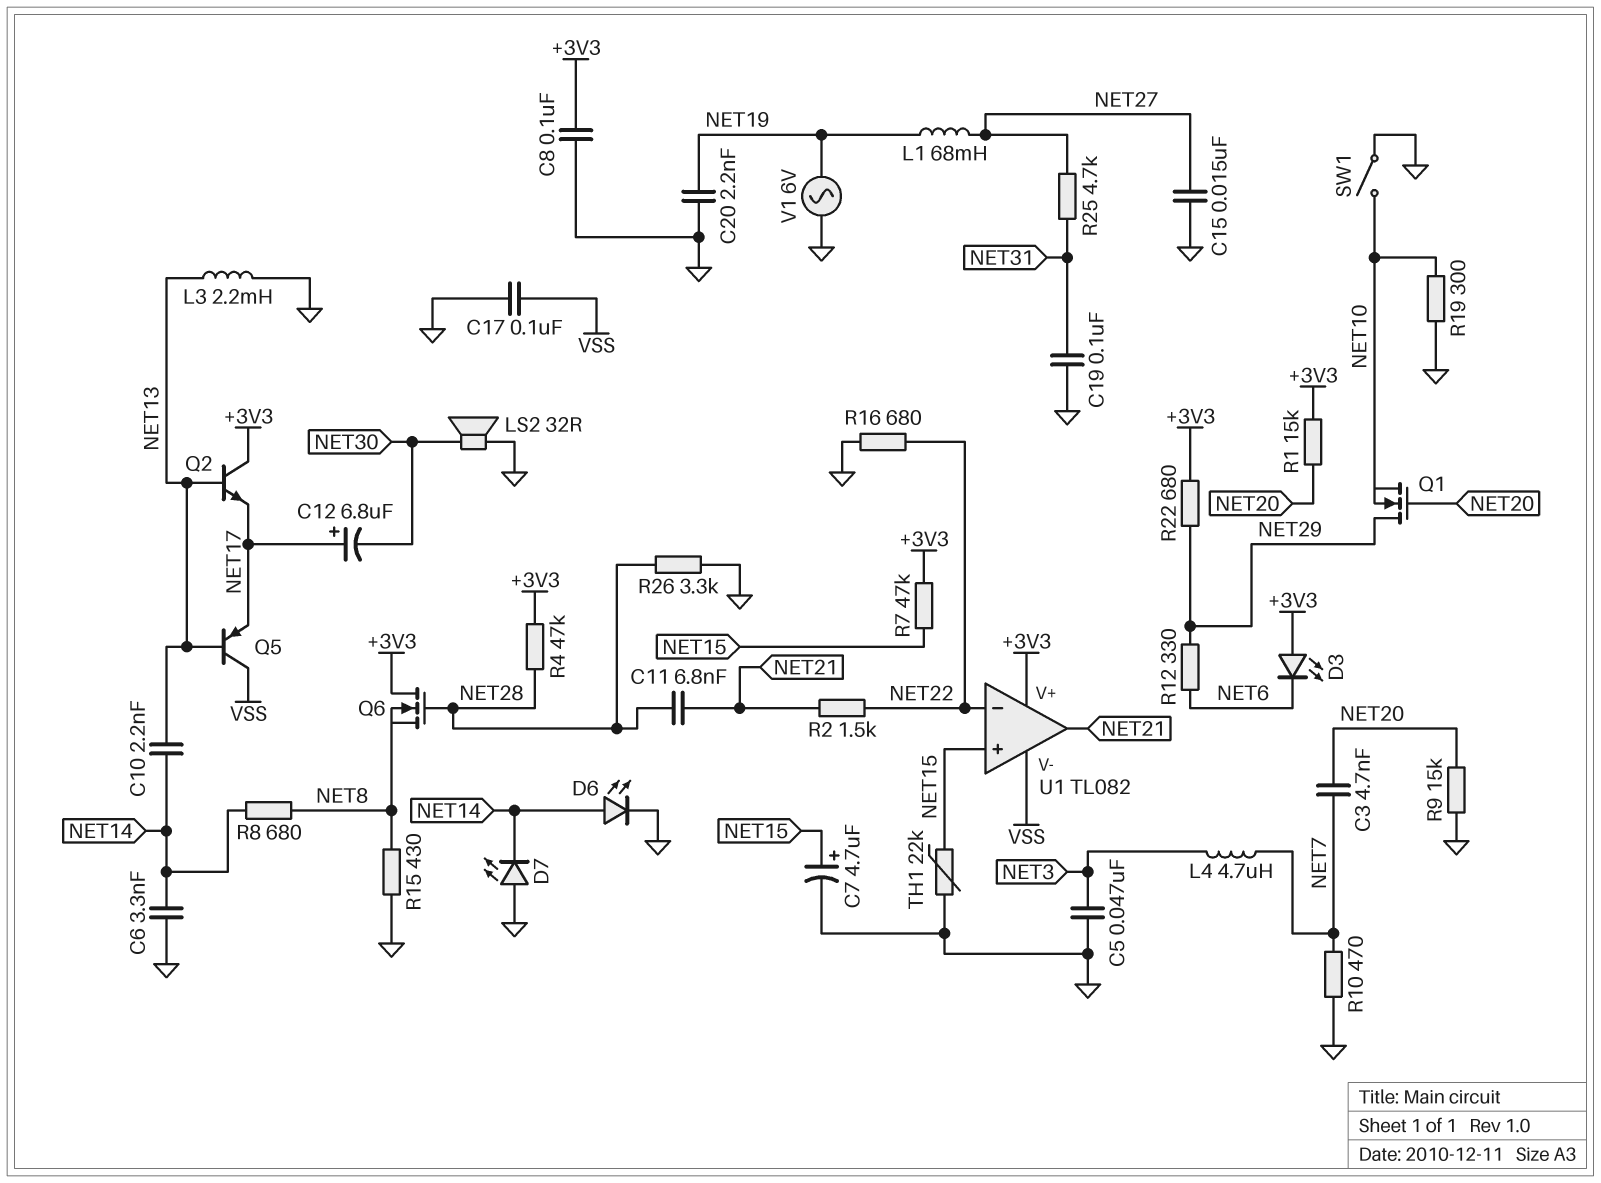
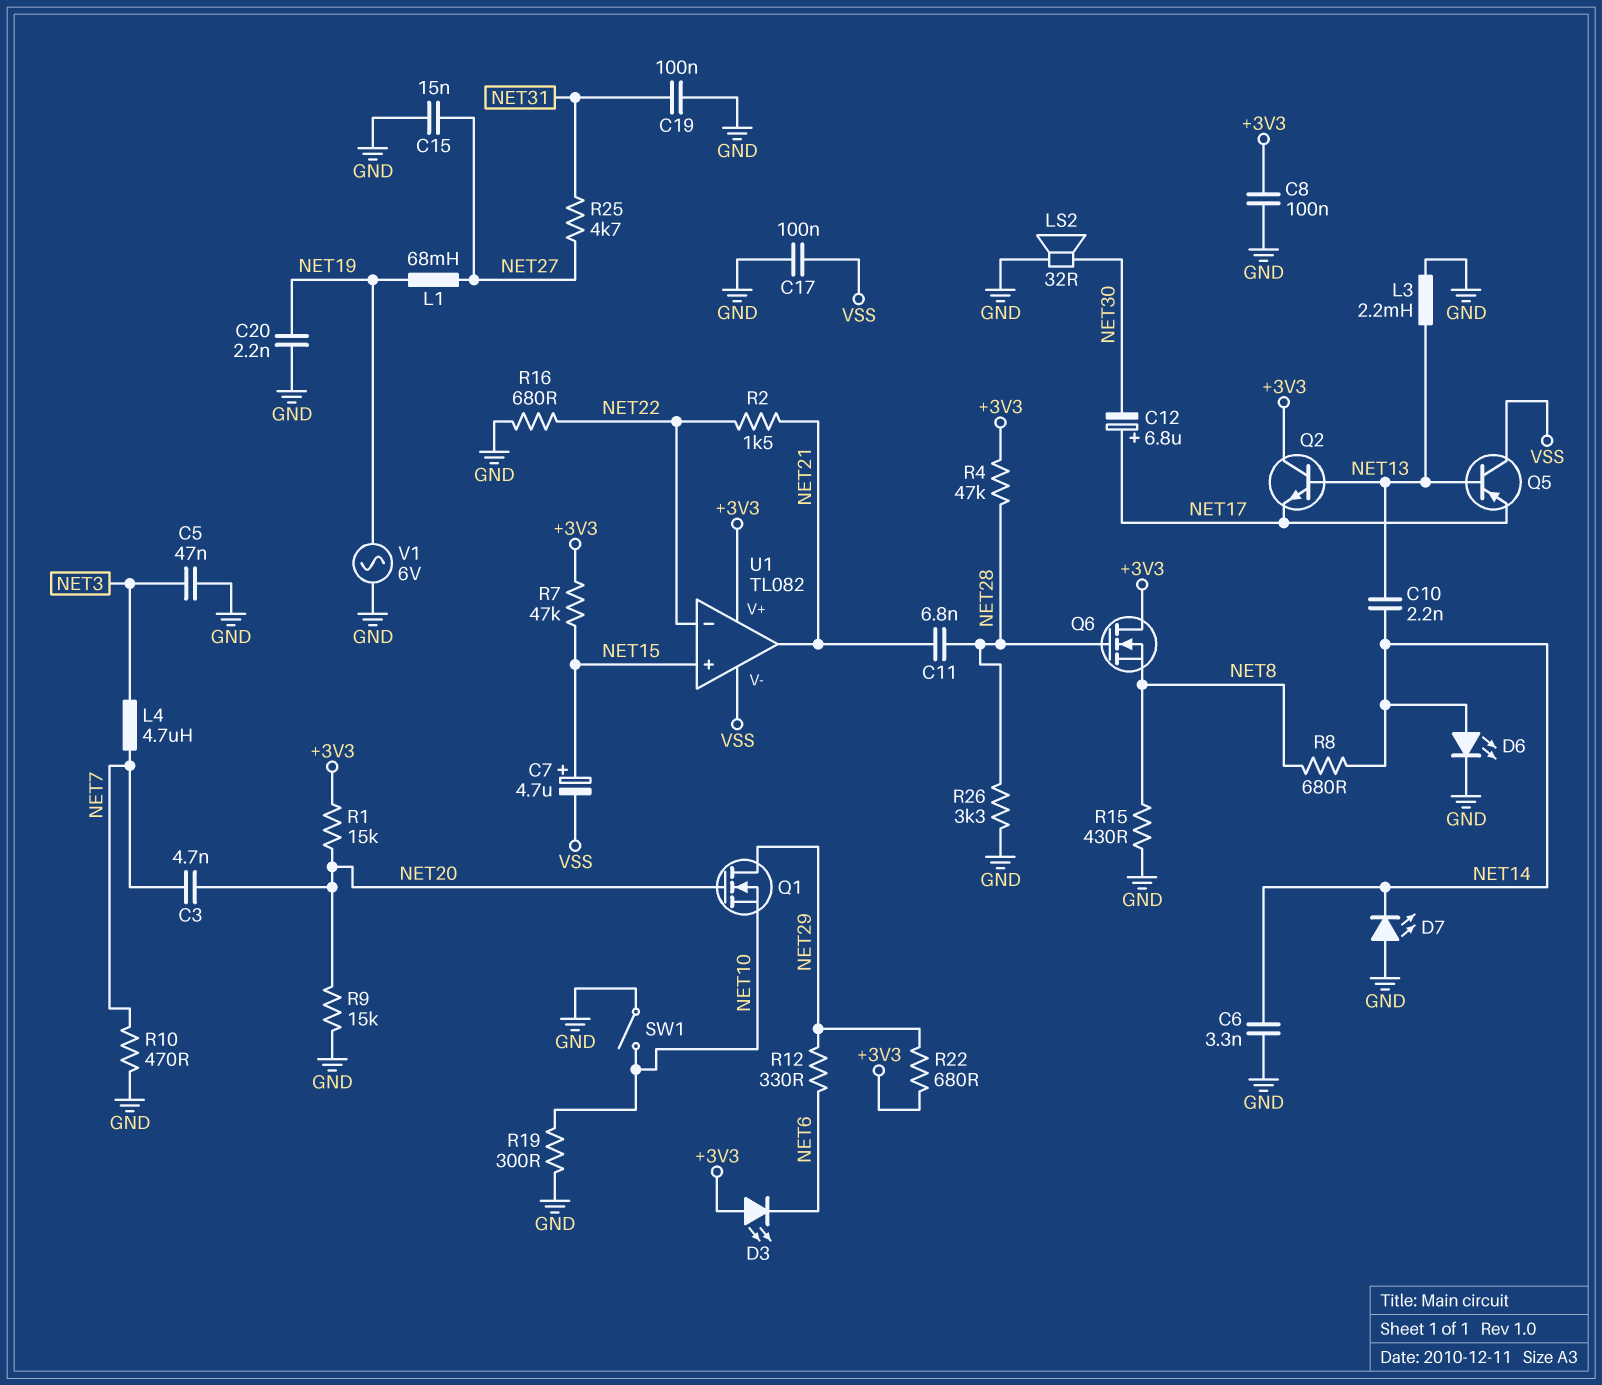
C7: 4.7uF (plus NET15, minus GND) -> 4.7uF (plus NET15, minus VSS)
TH1: 22k (GND, NET15) -> none

